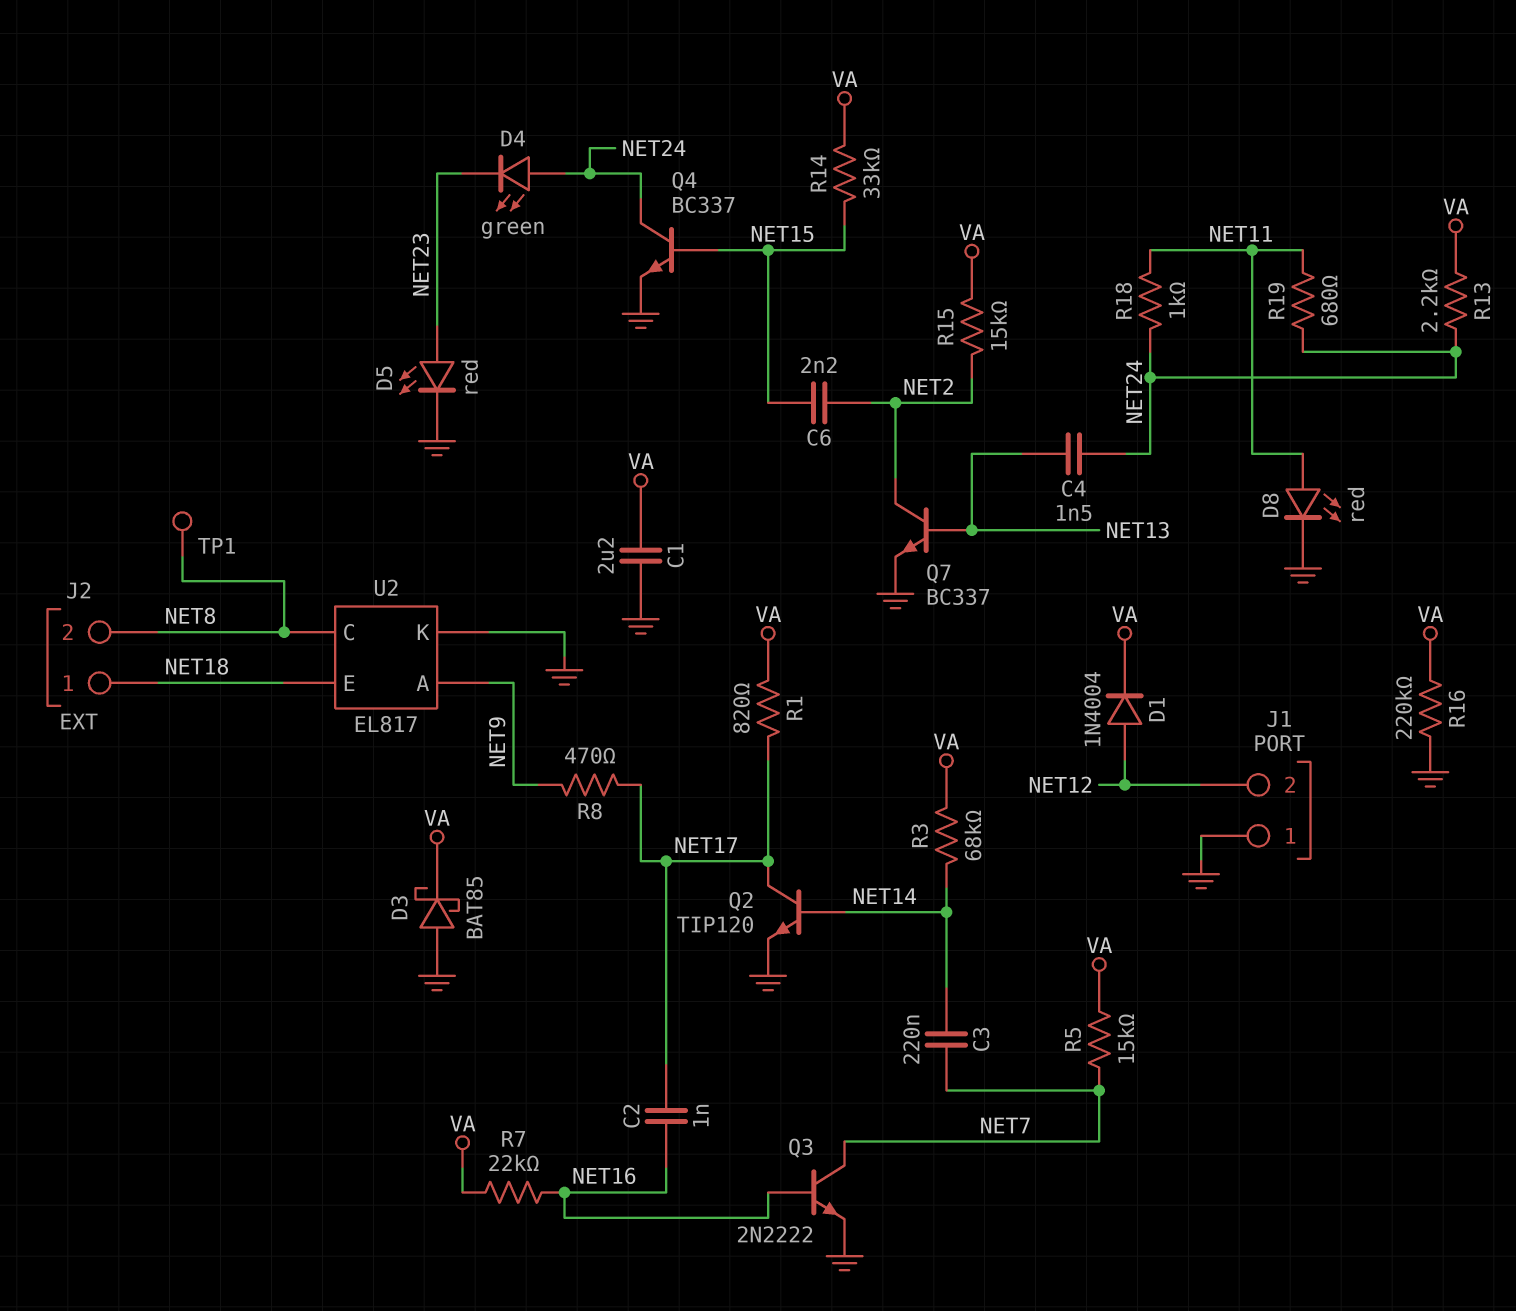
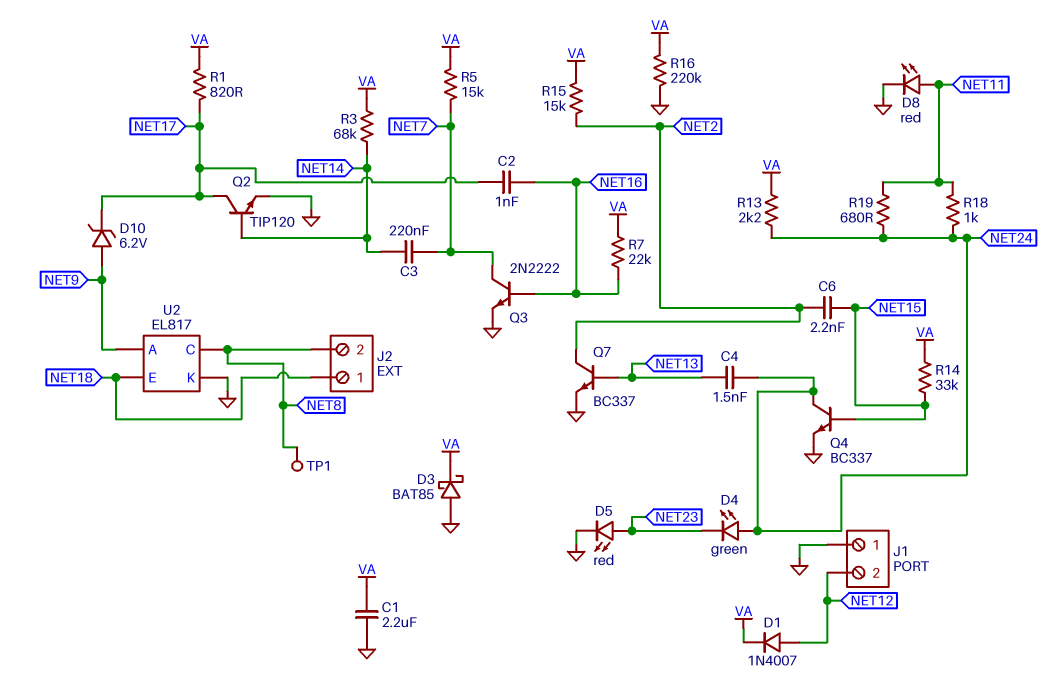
D1: diode 1N4004 (A NET12, K VA) -> diode 1N4007 (A NET12, K VA)
D10: none -> zener 6.2V (A NET9, K NET17)
R8: 470 (NET9, NET17) -> none

